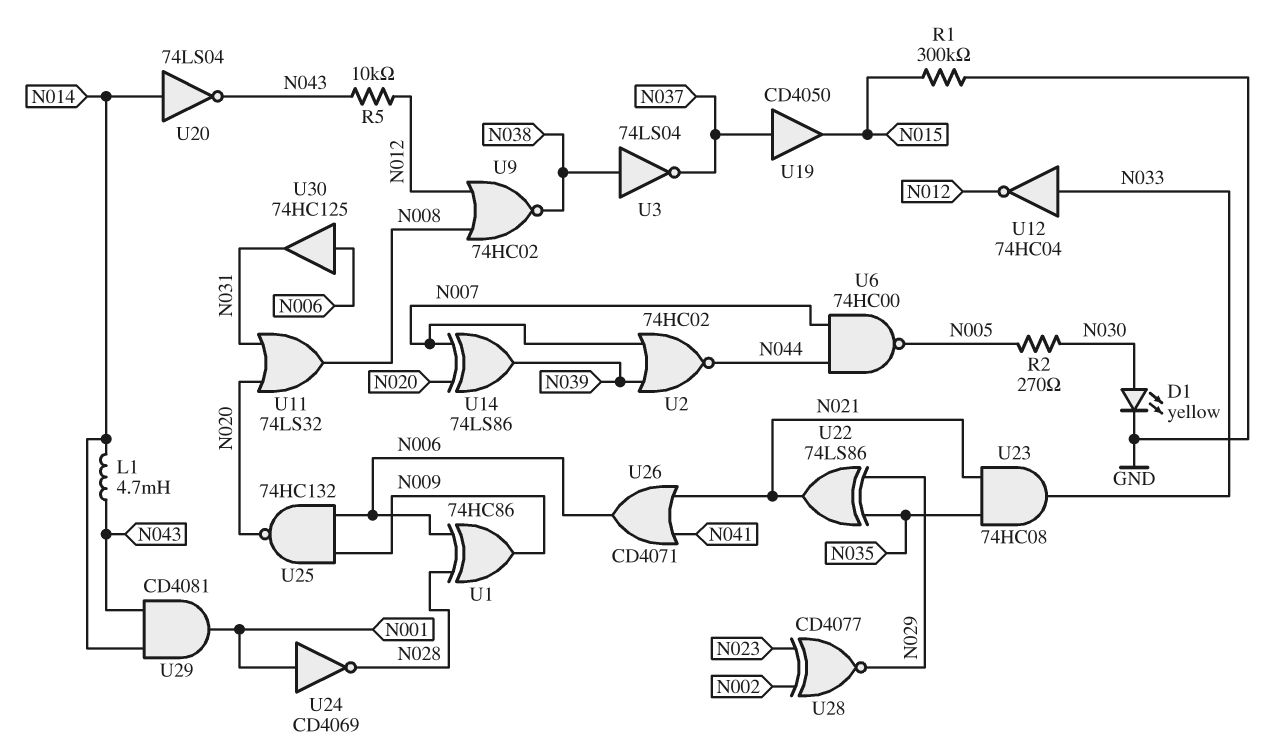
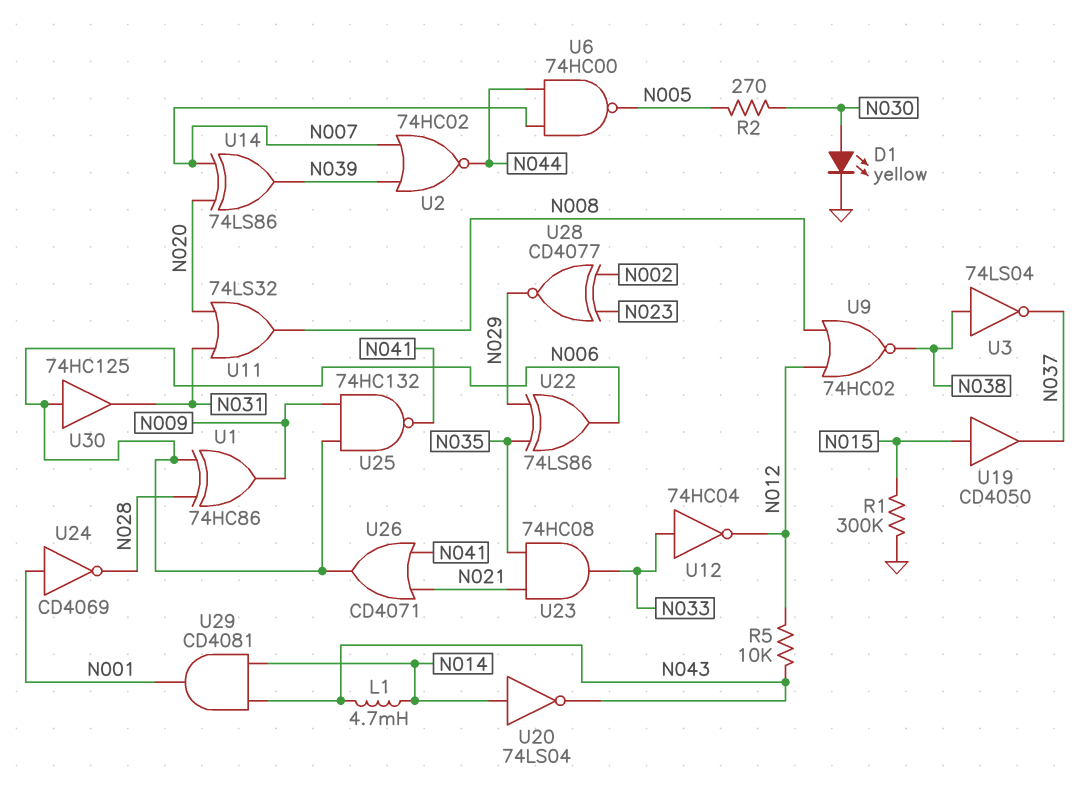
U19: buffer CD4050 (in N037, out N015) -> buffer CD4050 (in N015, out N037)
U22: XOR 74LS86 (in N029, in N035, out N021) -> XOR 74LS86 (in N029, in N035, out N006)
U25: NAND 74HC132 (in N006, in N009, out N020) -> NAND 74HC132 (in N006, in N009, out N041)

